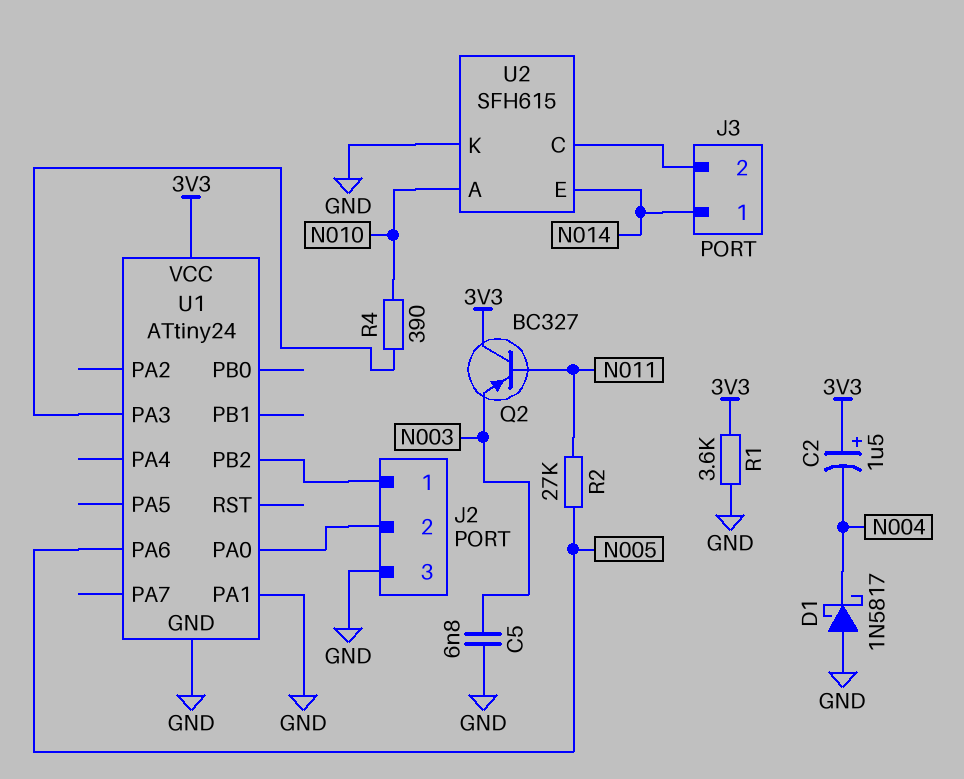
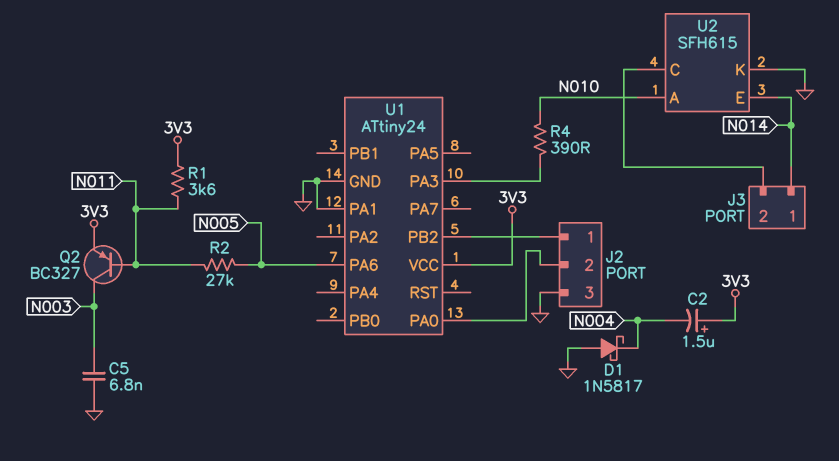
Q2: PNP BC327 (B N011, C 3V3, E N003) -> PNP BC327 (B N011, C N003, E 3V3)
R1: 3.6k (3V3, GND) -> 3.6k (3V3, N011)

